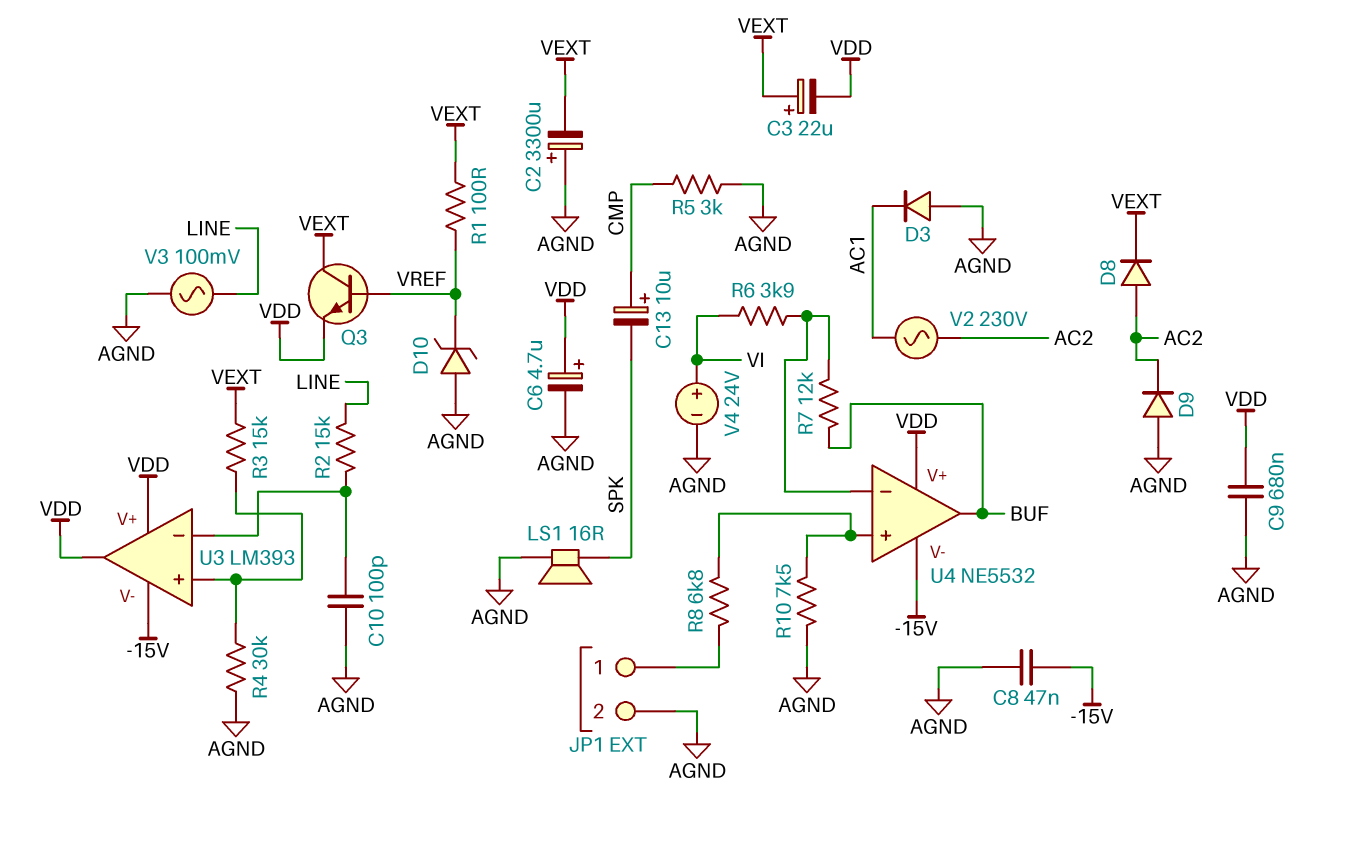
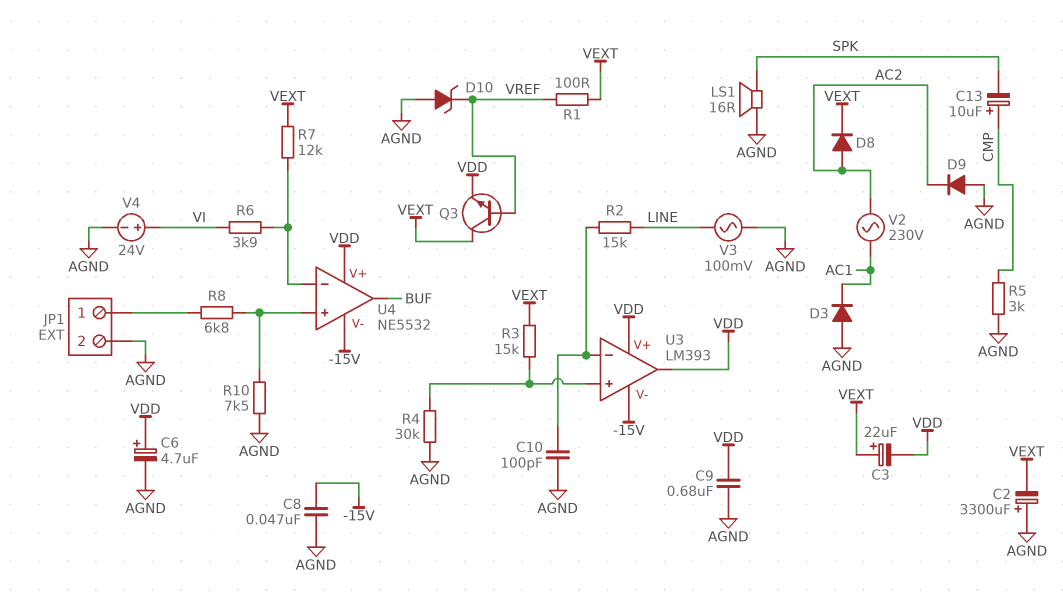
R7: 12k (BUF, U4/in-) -> 12k (U4/in-, VEXT)

